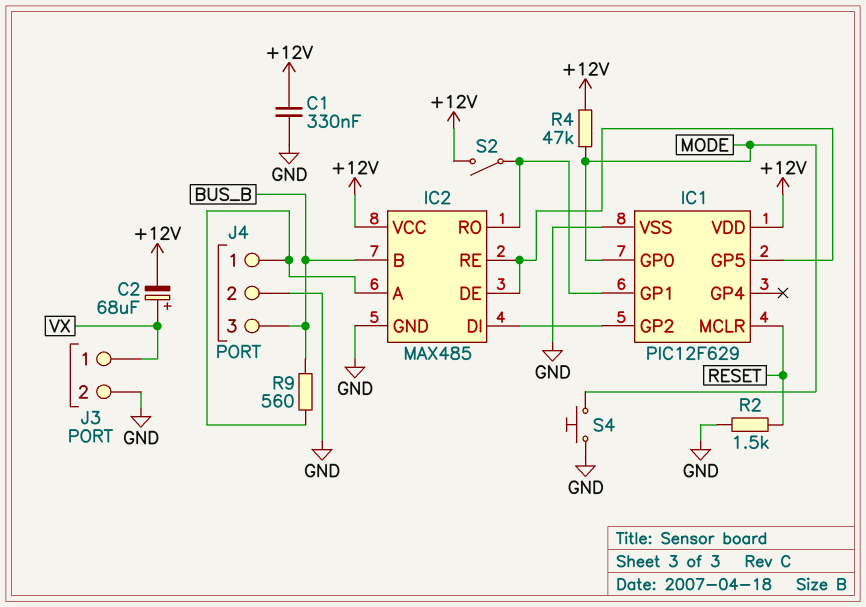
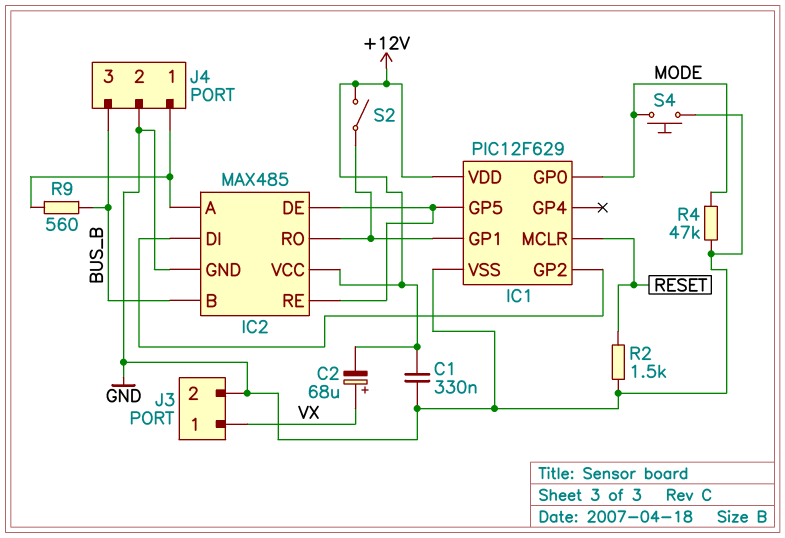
R4: 47k (+12V, MODE) -> 47k (GND, MODE)

